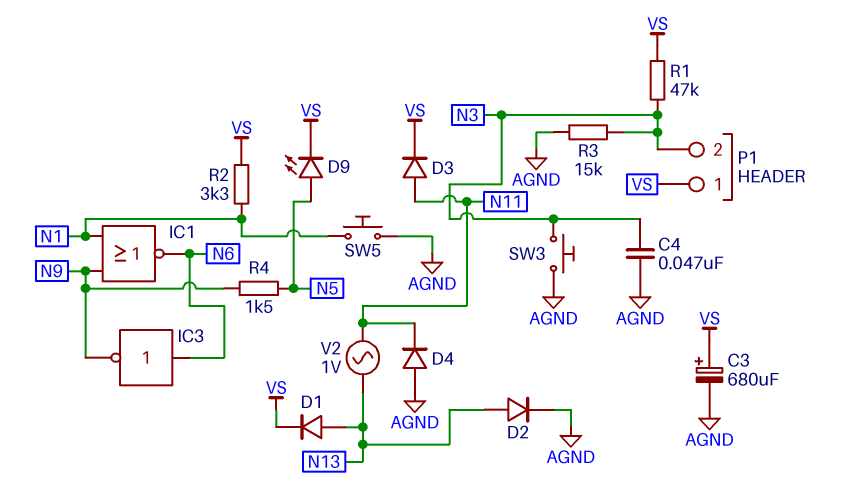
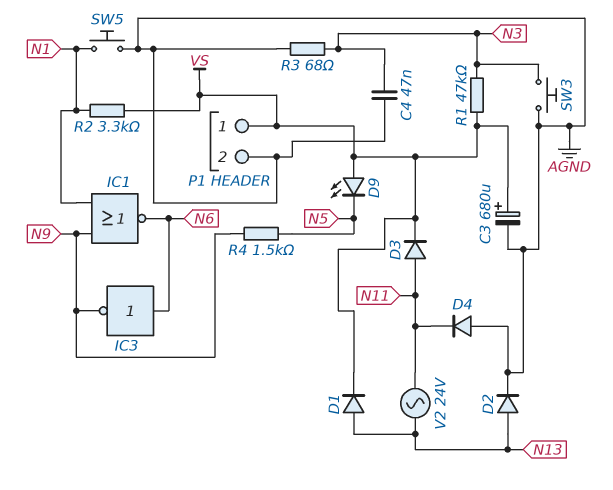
D9: LED (A N5, K VS) -> LED (A VS, K N5)
P1 pin 2: N3 -> AGND
R3: 15k (AGND, N3) -> 68 (AGND, N3)
V2: AC 1V (N11, N13) -> AC 24V (N11, N13)

